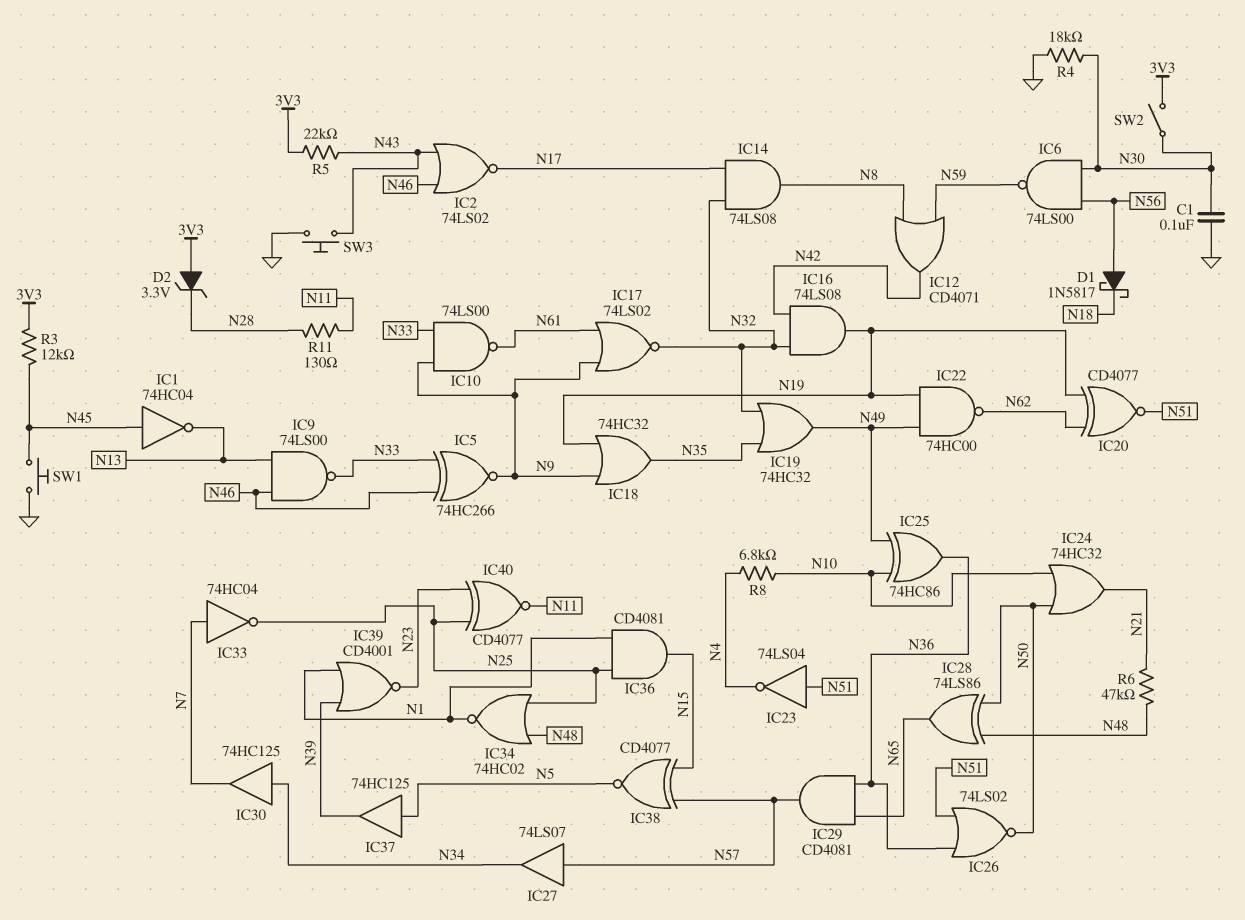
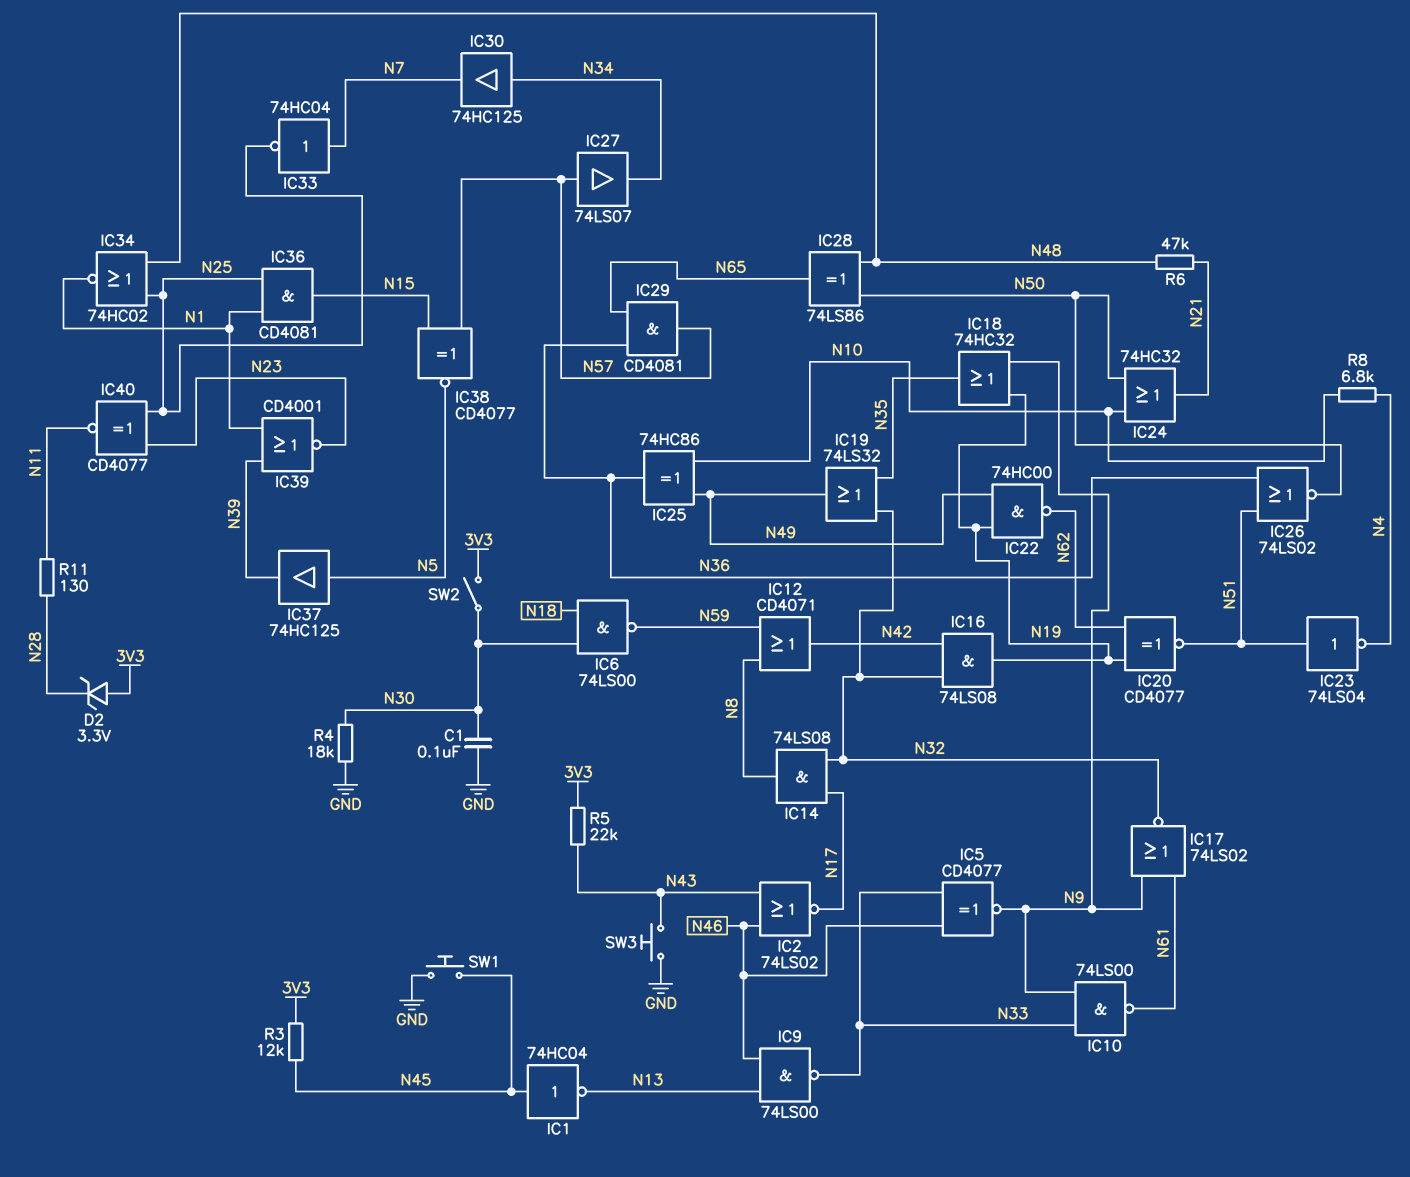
D1: schottky 1N5817 (A N56, K N18) -> none
IC5: XNOR 74HC266 (in N33, in N46, out N9) -> XNOR CD4077 (in N33, in N46, out N9)
IC6: NAND 74LS00 (in N30, in N56, out N59) -> NAND 74LS00 (in N18, in N30, out N59)
IC19: OR 74HC32 (in N32, in N35, out N49) -> OR 74LS32 (in N32, in N35, out N49)

